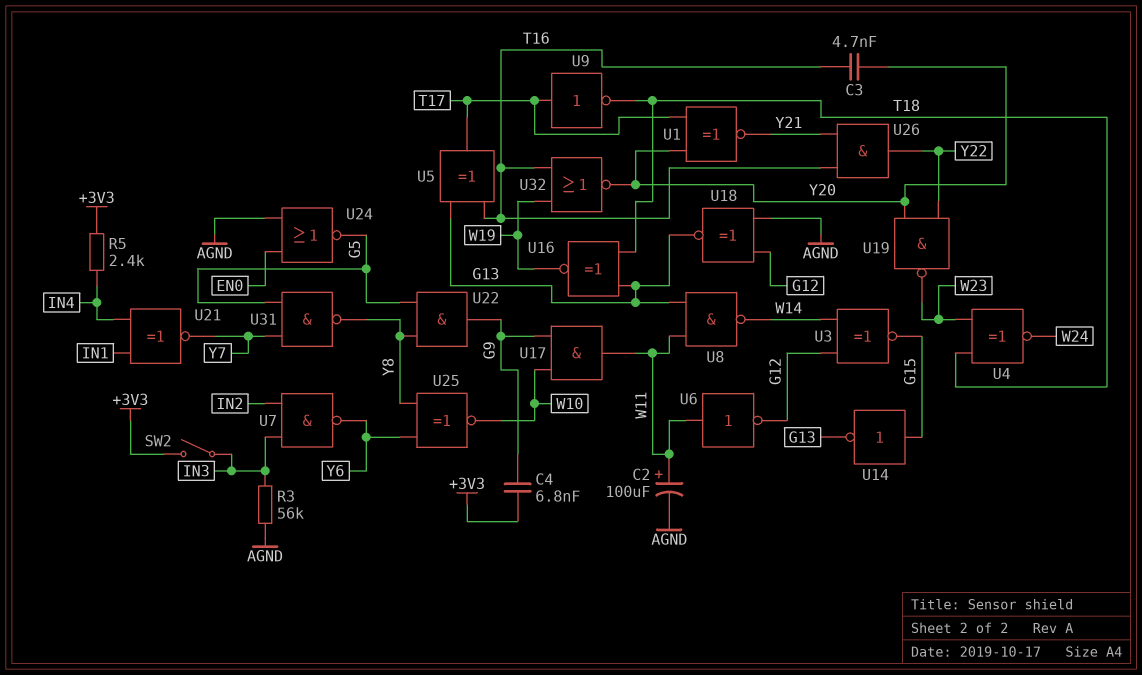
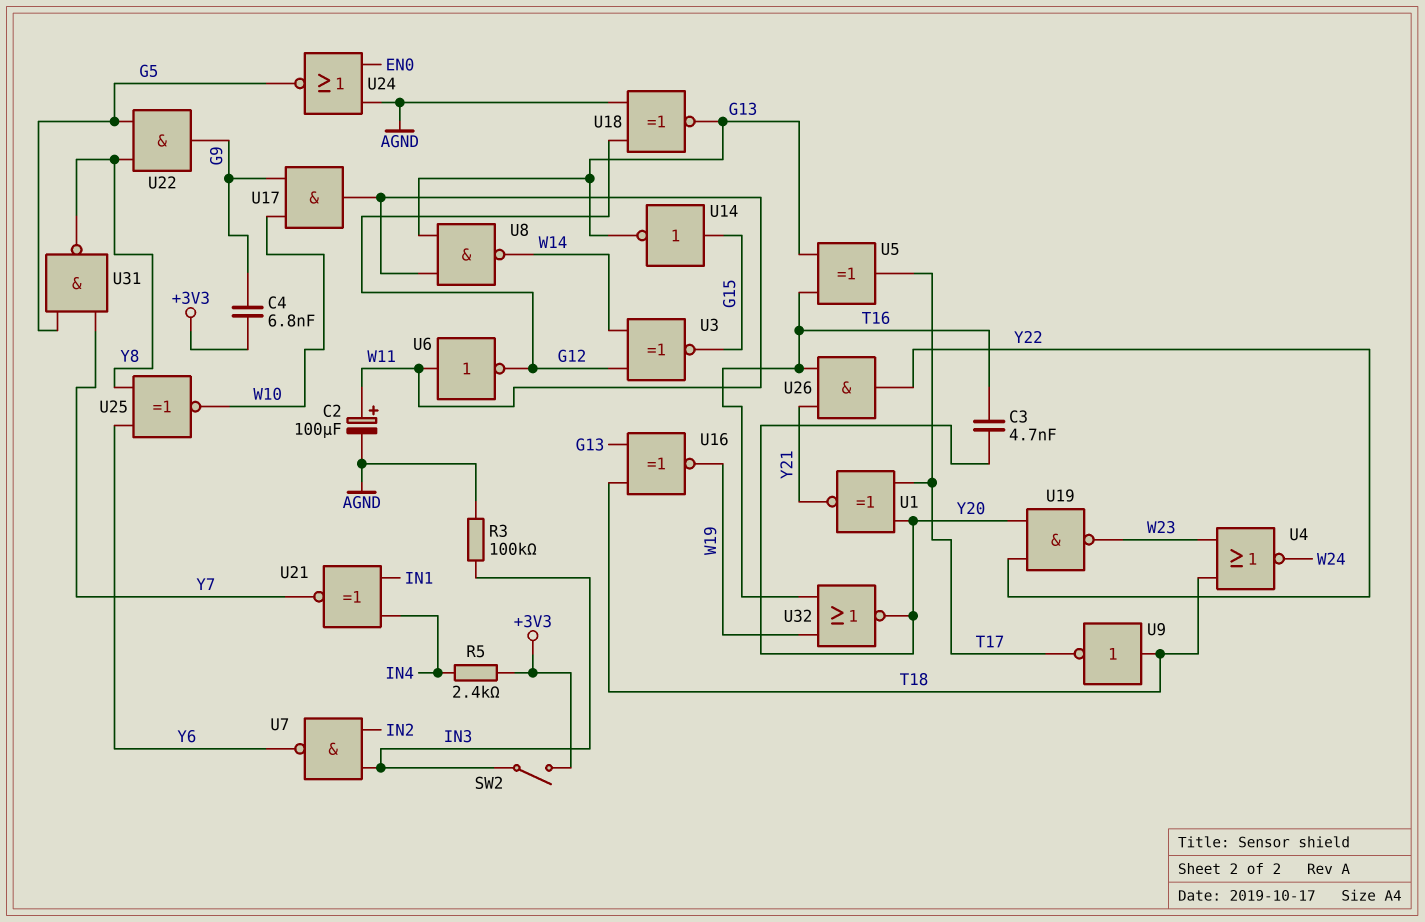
R3: 56k (AGND, IN3) -> 100k (AGND, IN3)
U4: XNOR (in T18, in W23, out W24) -> NOR (in T18, in W23, out W24)
U9: NOT (in T17, out T18) -> NOT (in T18, out T17)

